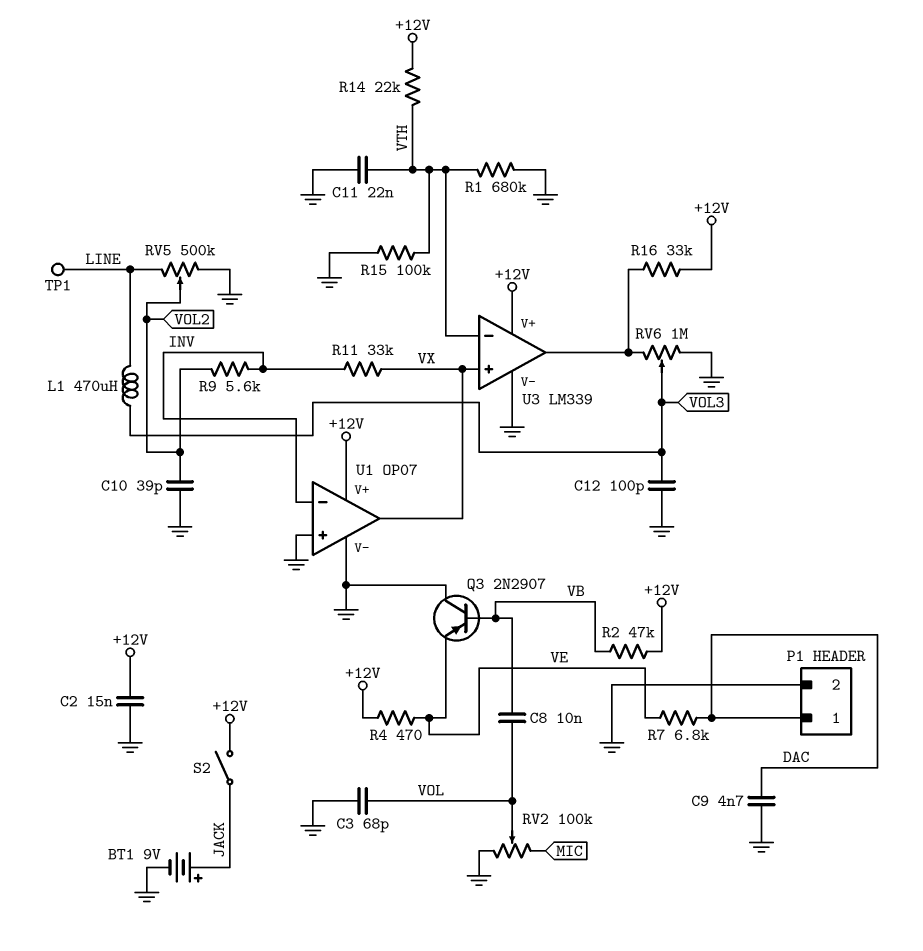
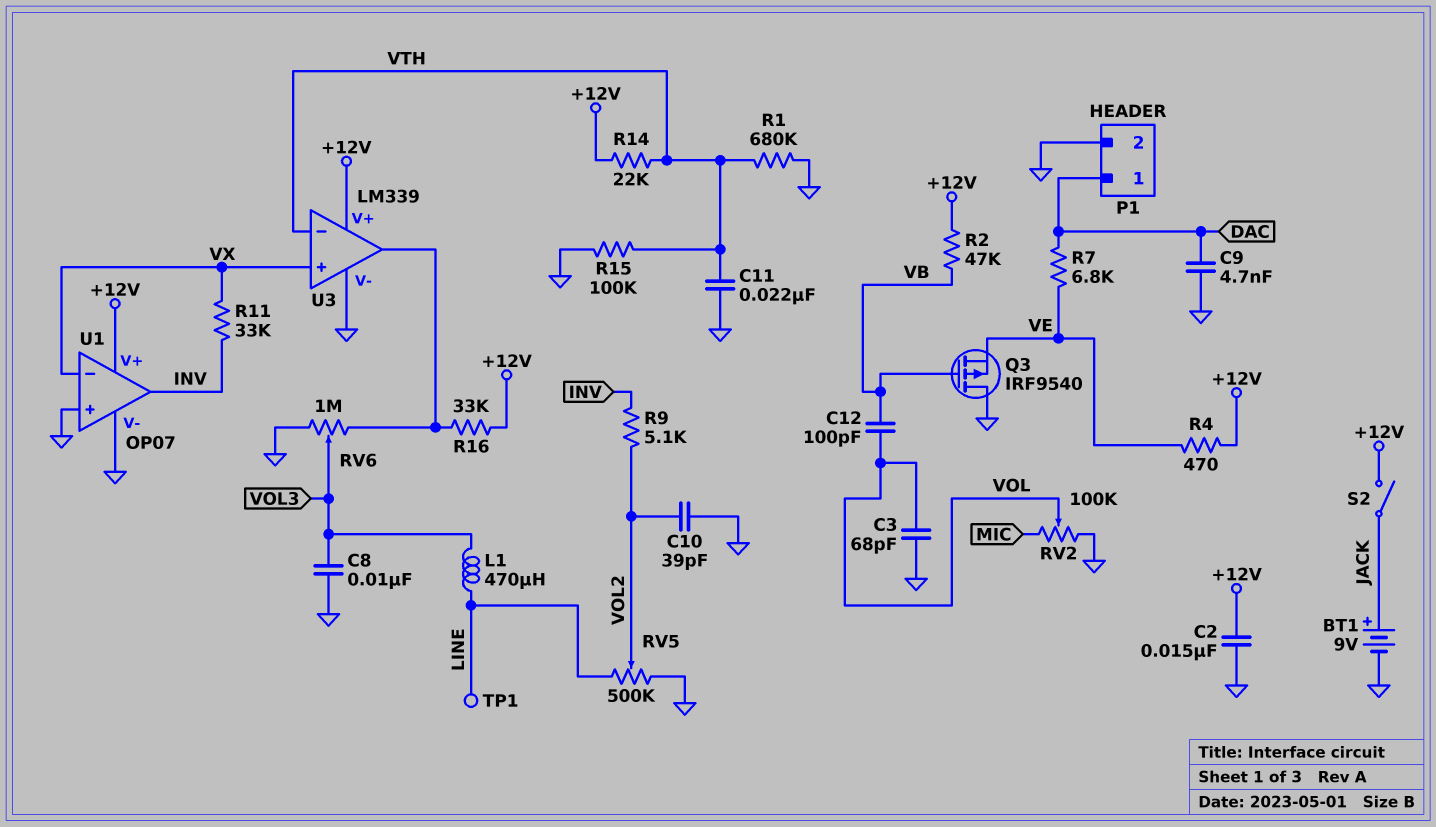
C8: 10nF (VB, VOL) -> 10nF (GND, VOL3)
C12: 100pF (GND, VOL3) -> 100pF (VB, VOL)
Q3: PNP 2N2907 (B VB, C GND, E VE) -> PMOS IRF9540 (G VB, D GND, S VE)
R9: 5.6k (INV, VOL2) -> 5.1k (INV, VOL2)
U1 pin in-: INV -> VX
U1 pin out: VX -> INV

